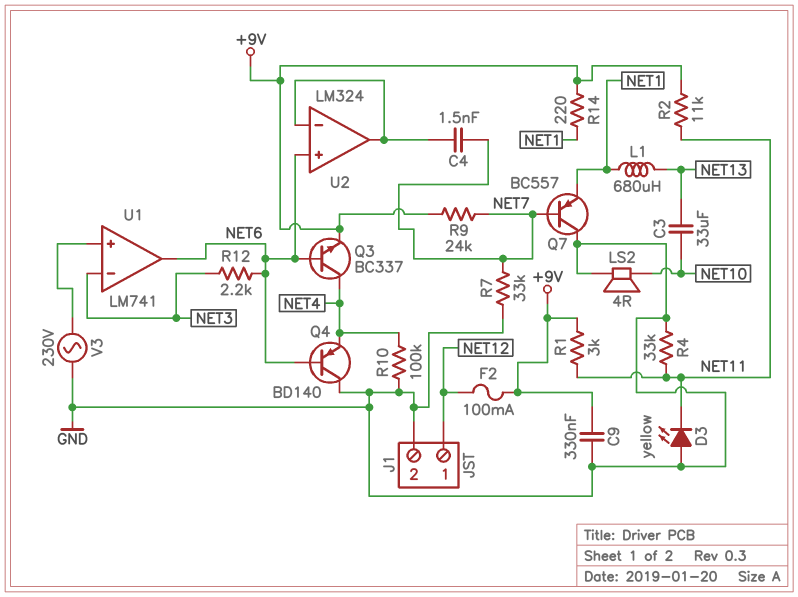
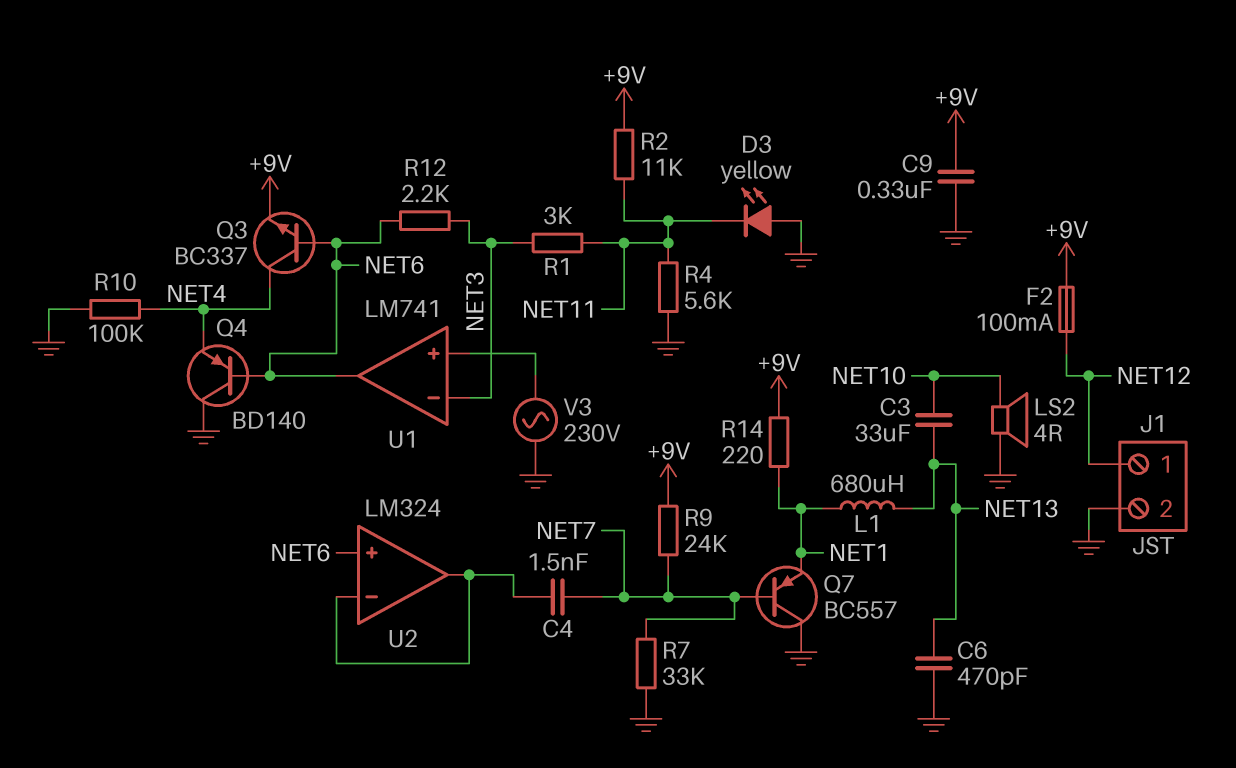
C6: none -> 470pF (GND, NET13)
R1: 3k (+9V, NET11) -> 3k (NET3, NET11)
R4: 33k (GND, NET11) -> 5.6k (GND, NET11)

